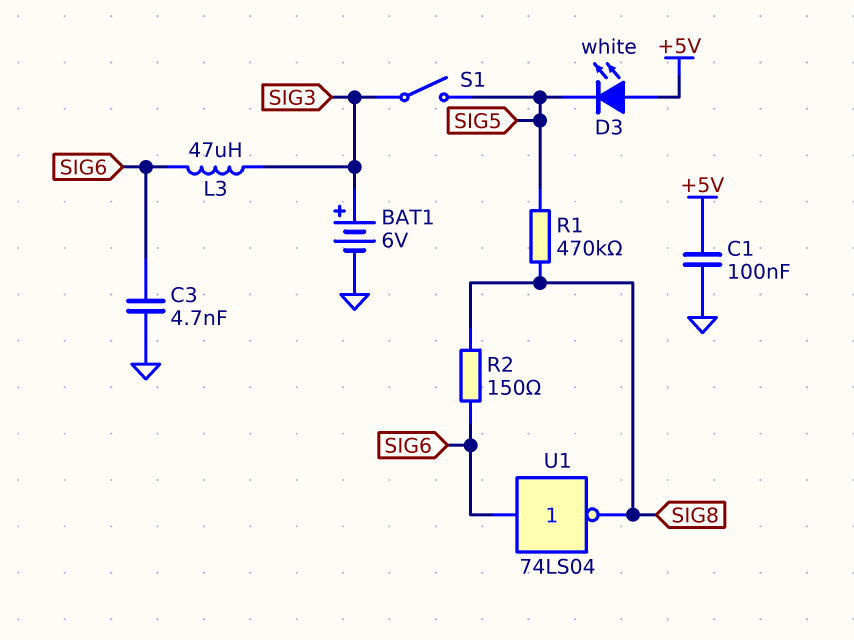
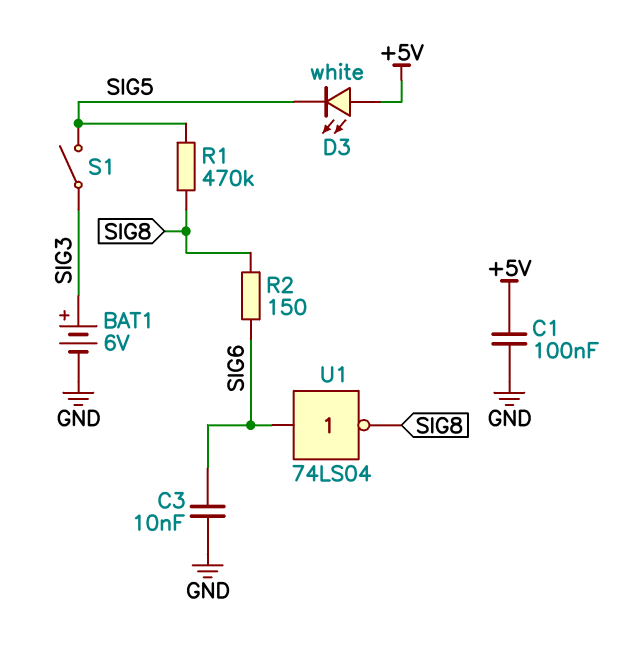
C3: 4.7nF (GND, SIG6) -> 10nF (GND, SIG6)
L3: 47uH (SIG3, SIG6) -> none

